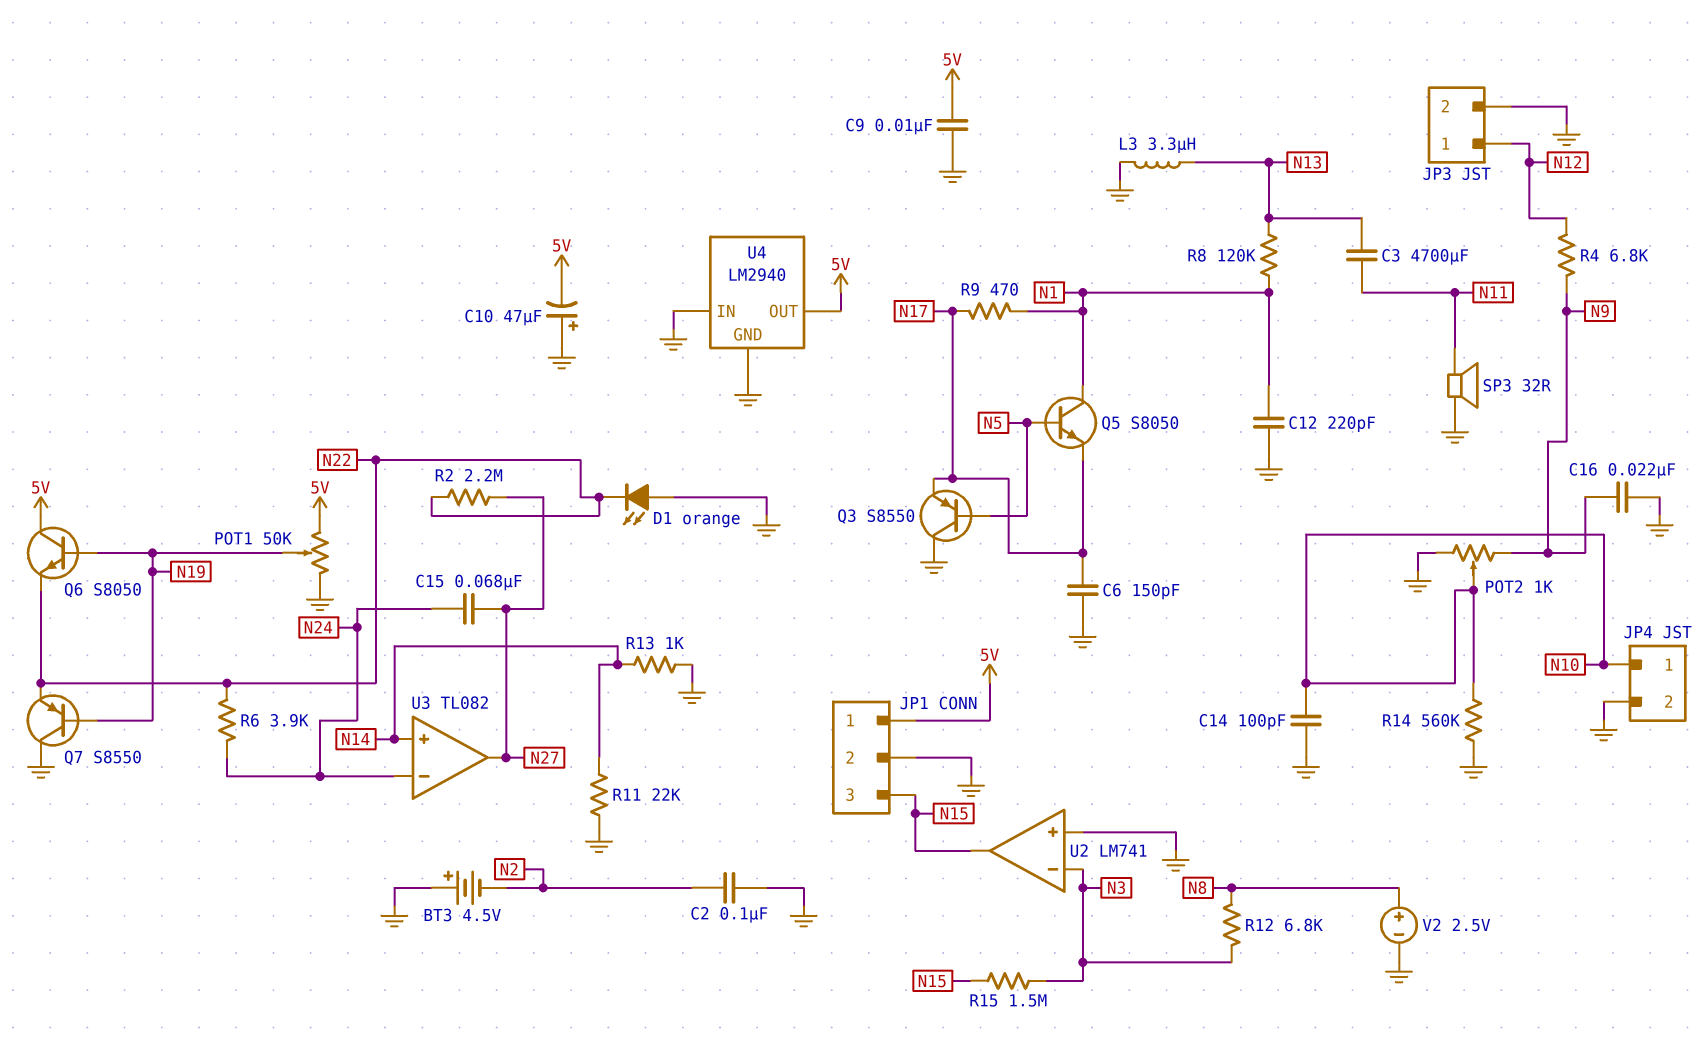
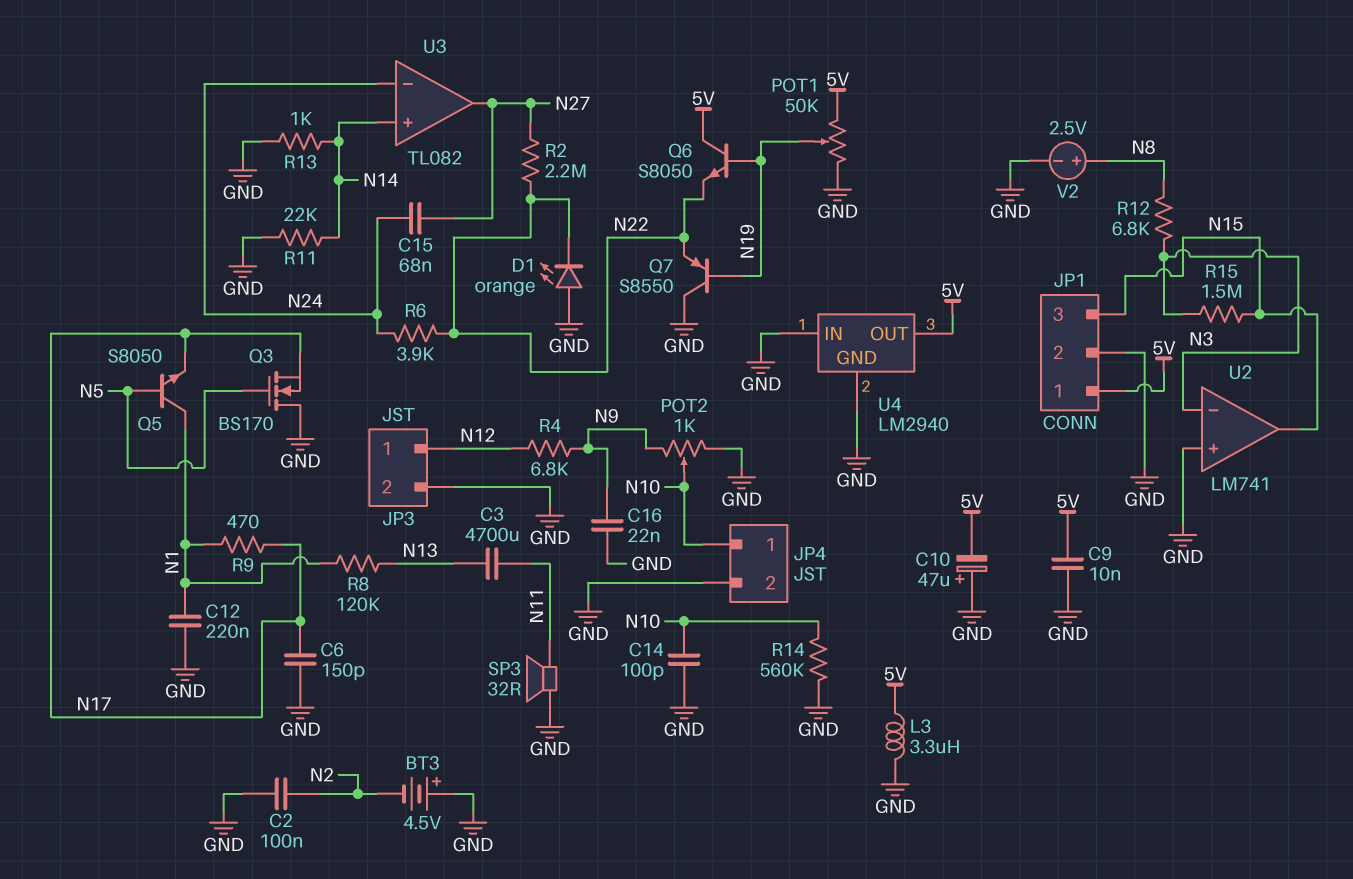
C12: 220pF (GND, N1) -> 220nF (GND, N1)
L3: 3.3uH (GND, N13) -> 3.3uH (5V, GND)
Q3: PNP S8550 (B N5, C GND, E N17) -> NMOS BS170 (G N5, D GND, S N17)

